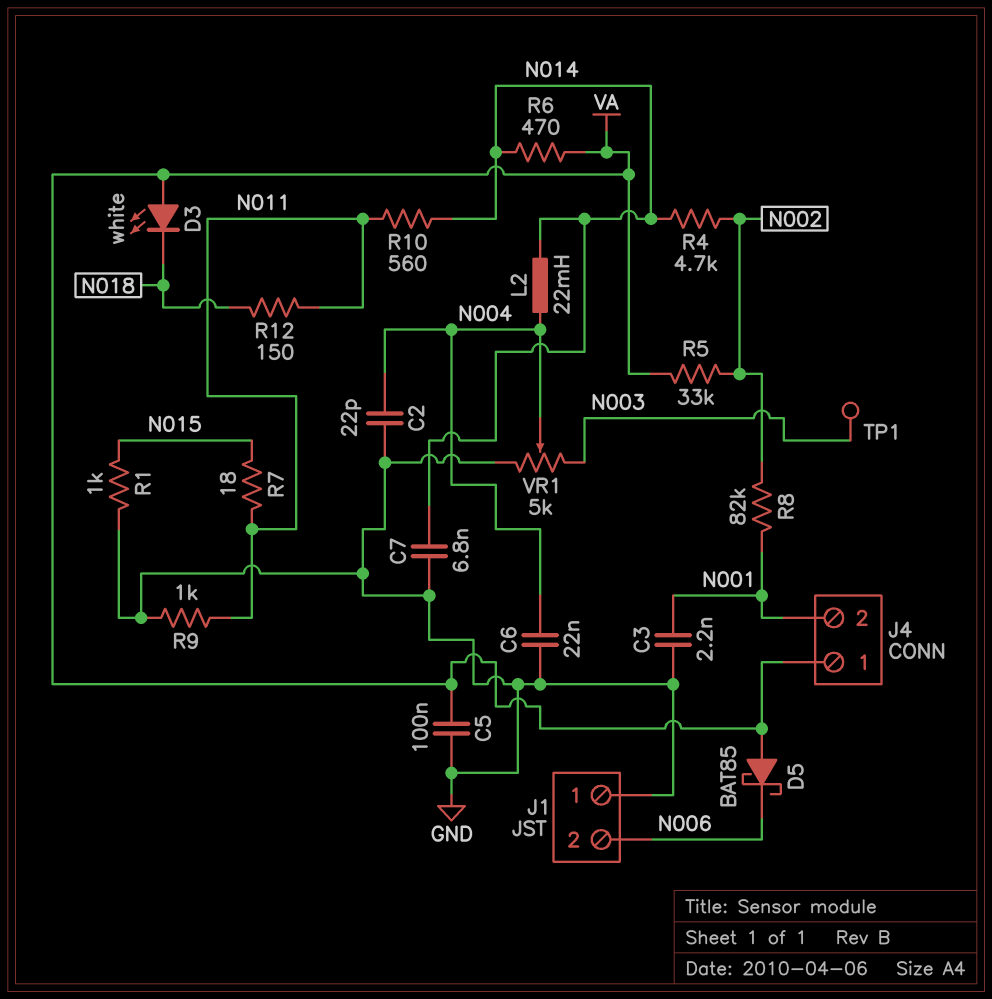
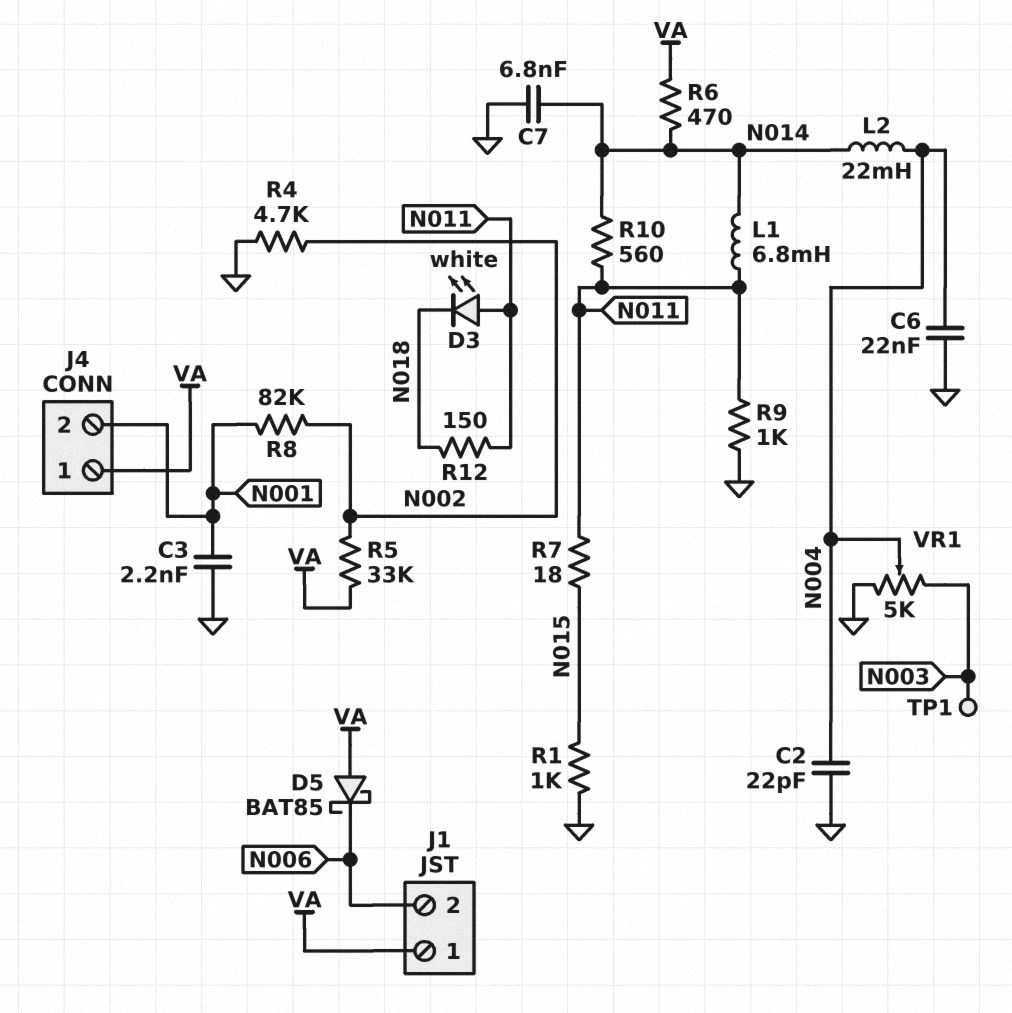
C5: 100nF (GND, VA) -> none
D3: LED white (A VA, K N018) -> LED white (A N011, K N018)
J1 pin 1: GND -> VA
L1: none -> 6.8mH (N011, N014)
R4: 4.7k (N002, N014) -> 4.7k (GND, N002)

